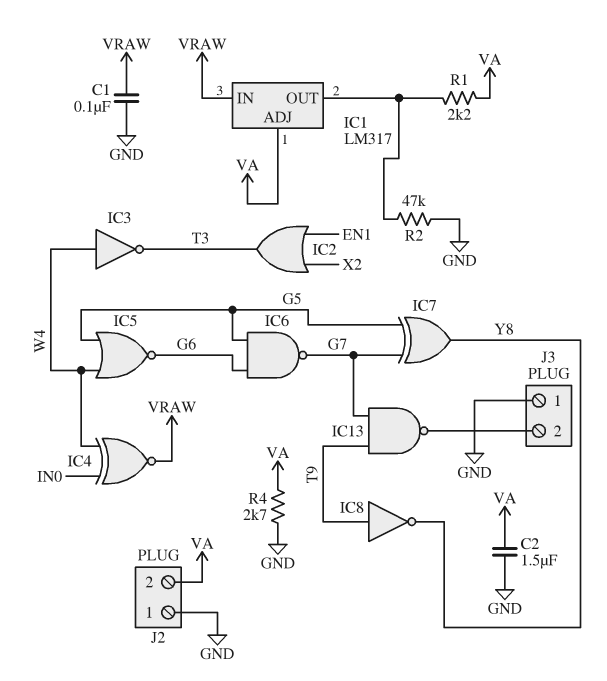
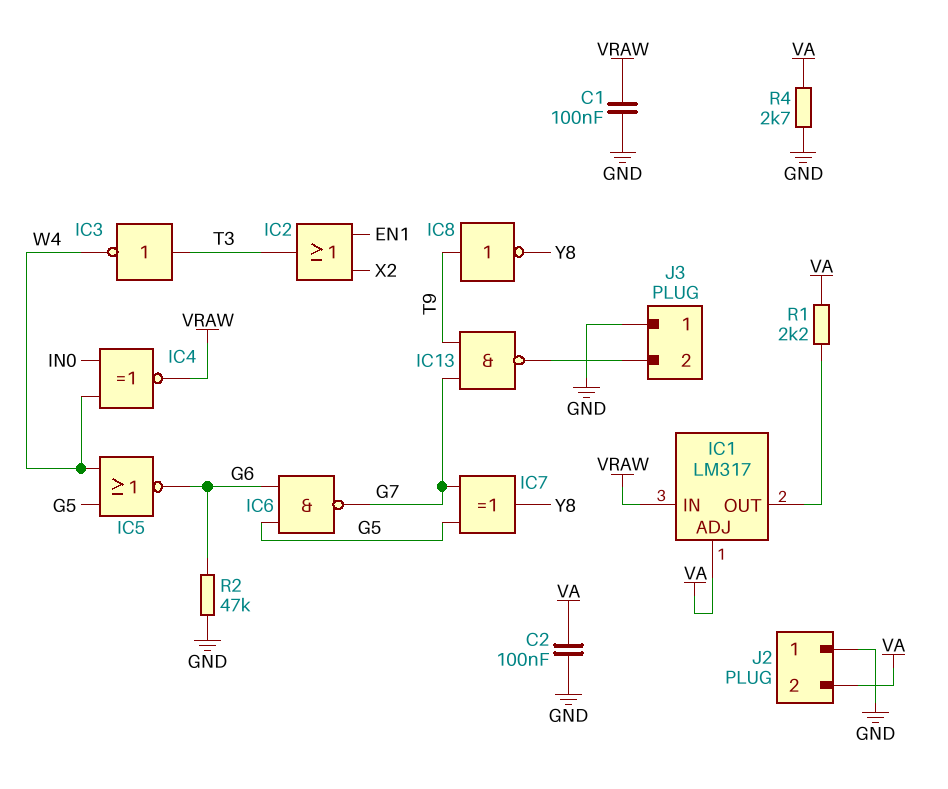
C2: 1.5uF (GND, VA) -> 100nF (GND, VA)
IC3: NOT (in W4, out T3) -> NOT (in T3, out W4)
R2: 47k (GND, IC1/OUT) -> 47k (G6, GND)

